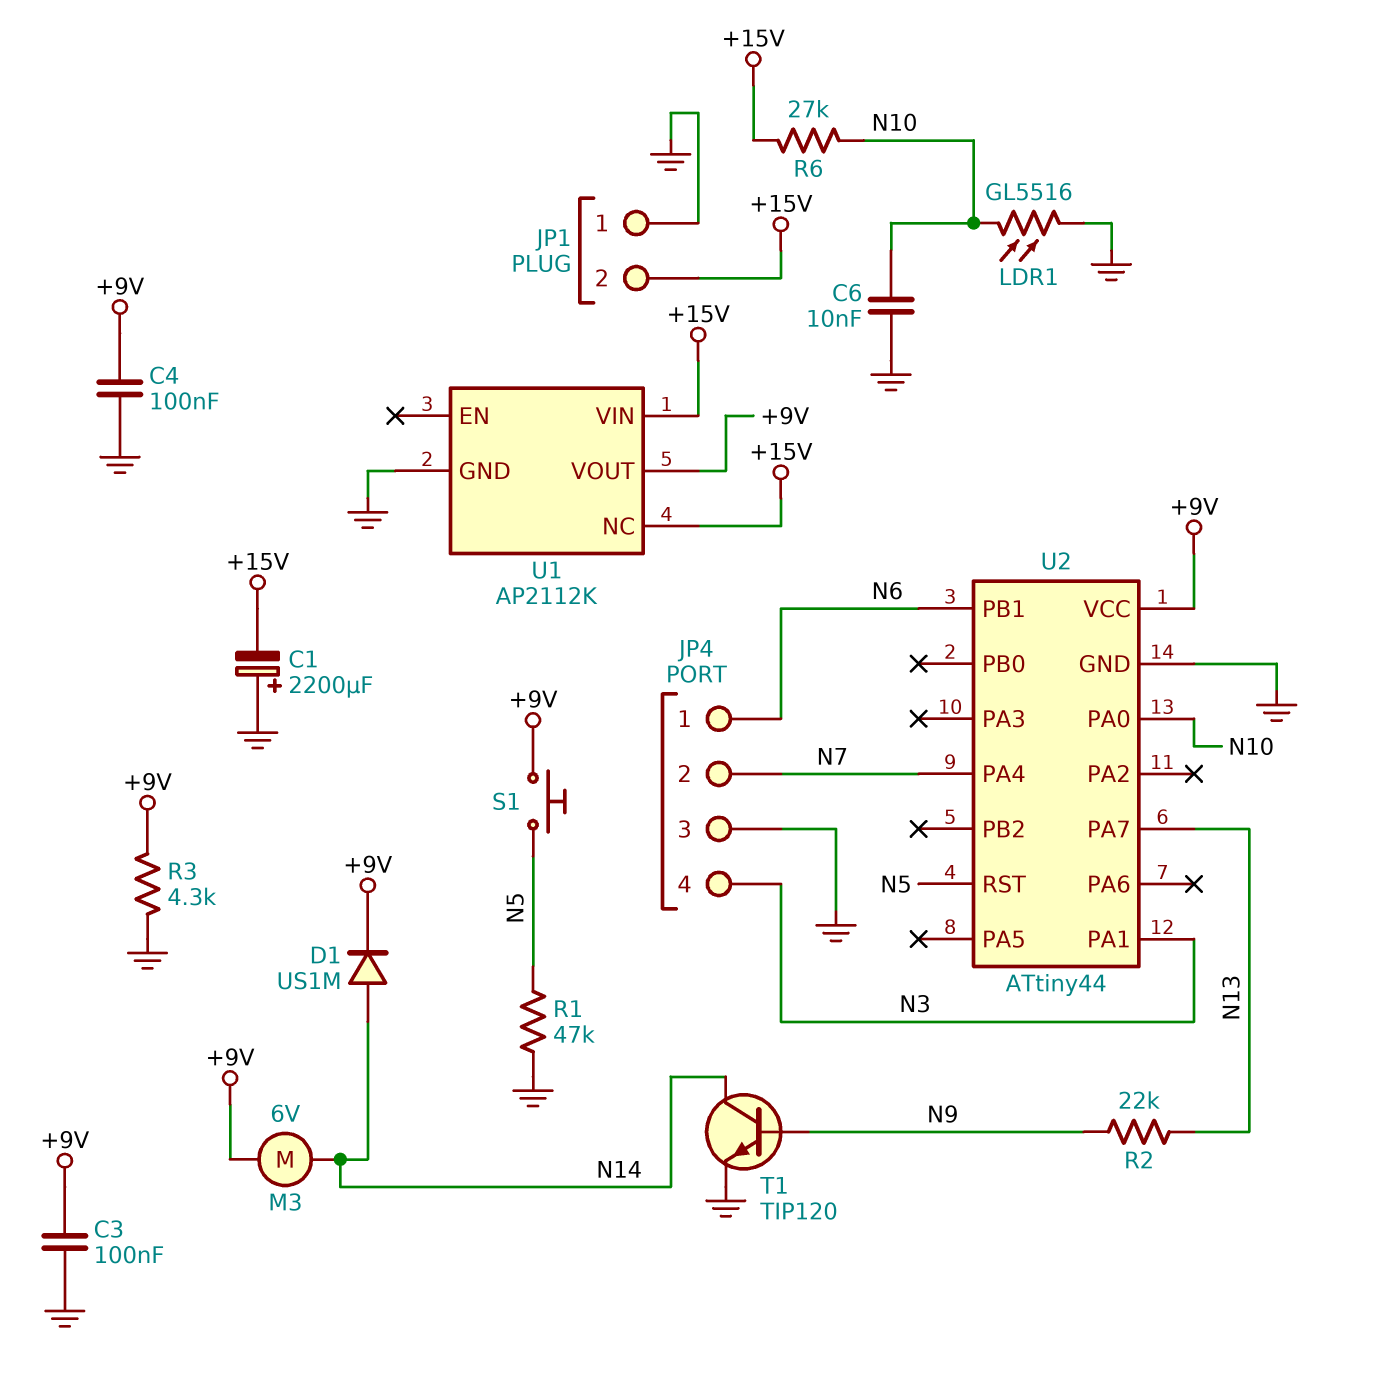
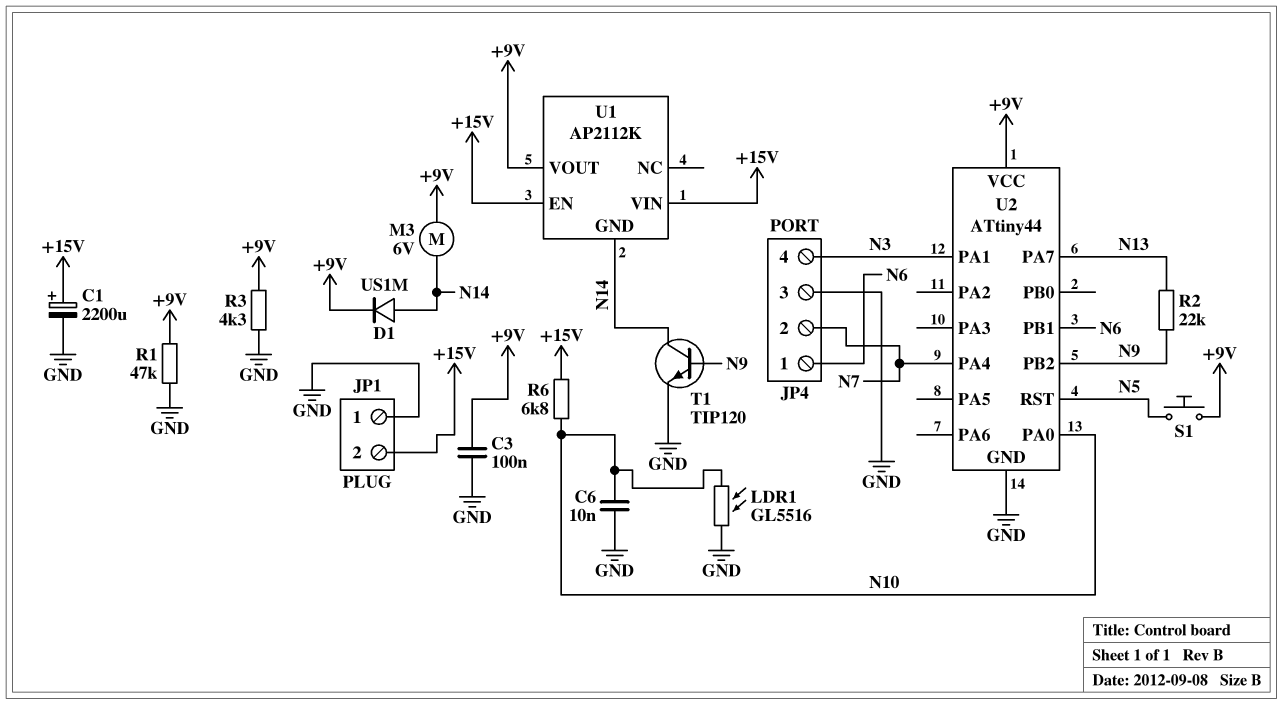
C1: 2200uF (plus GND, minus +15V) -> 2200uF (plus +15V, minus GND)
C4: 100nF (+9V, GND) -> none
R1: 47k (GND, N5) -> 47k (+9V, GND)
R6: 27k (+15V, N10) -> 6.8k (+15V, N10)
U1 pin EN: none -> +15V
U1 pin GND: GND -> N14
U1 pin NC: +15V -> none
U2 pin PB2: none -> N9

